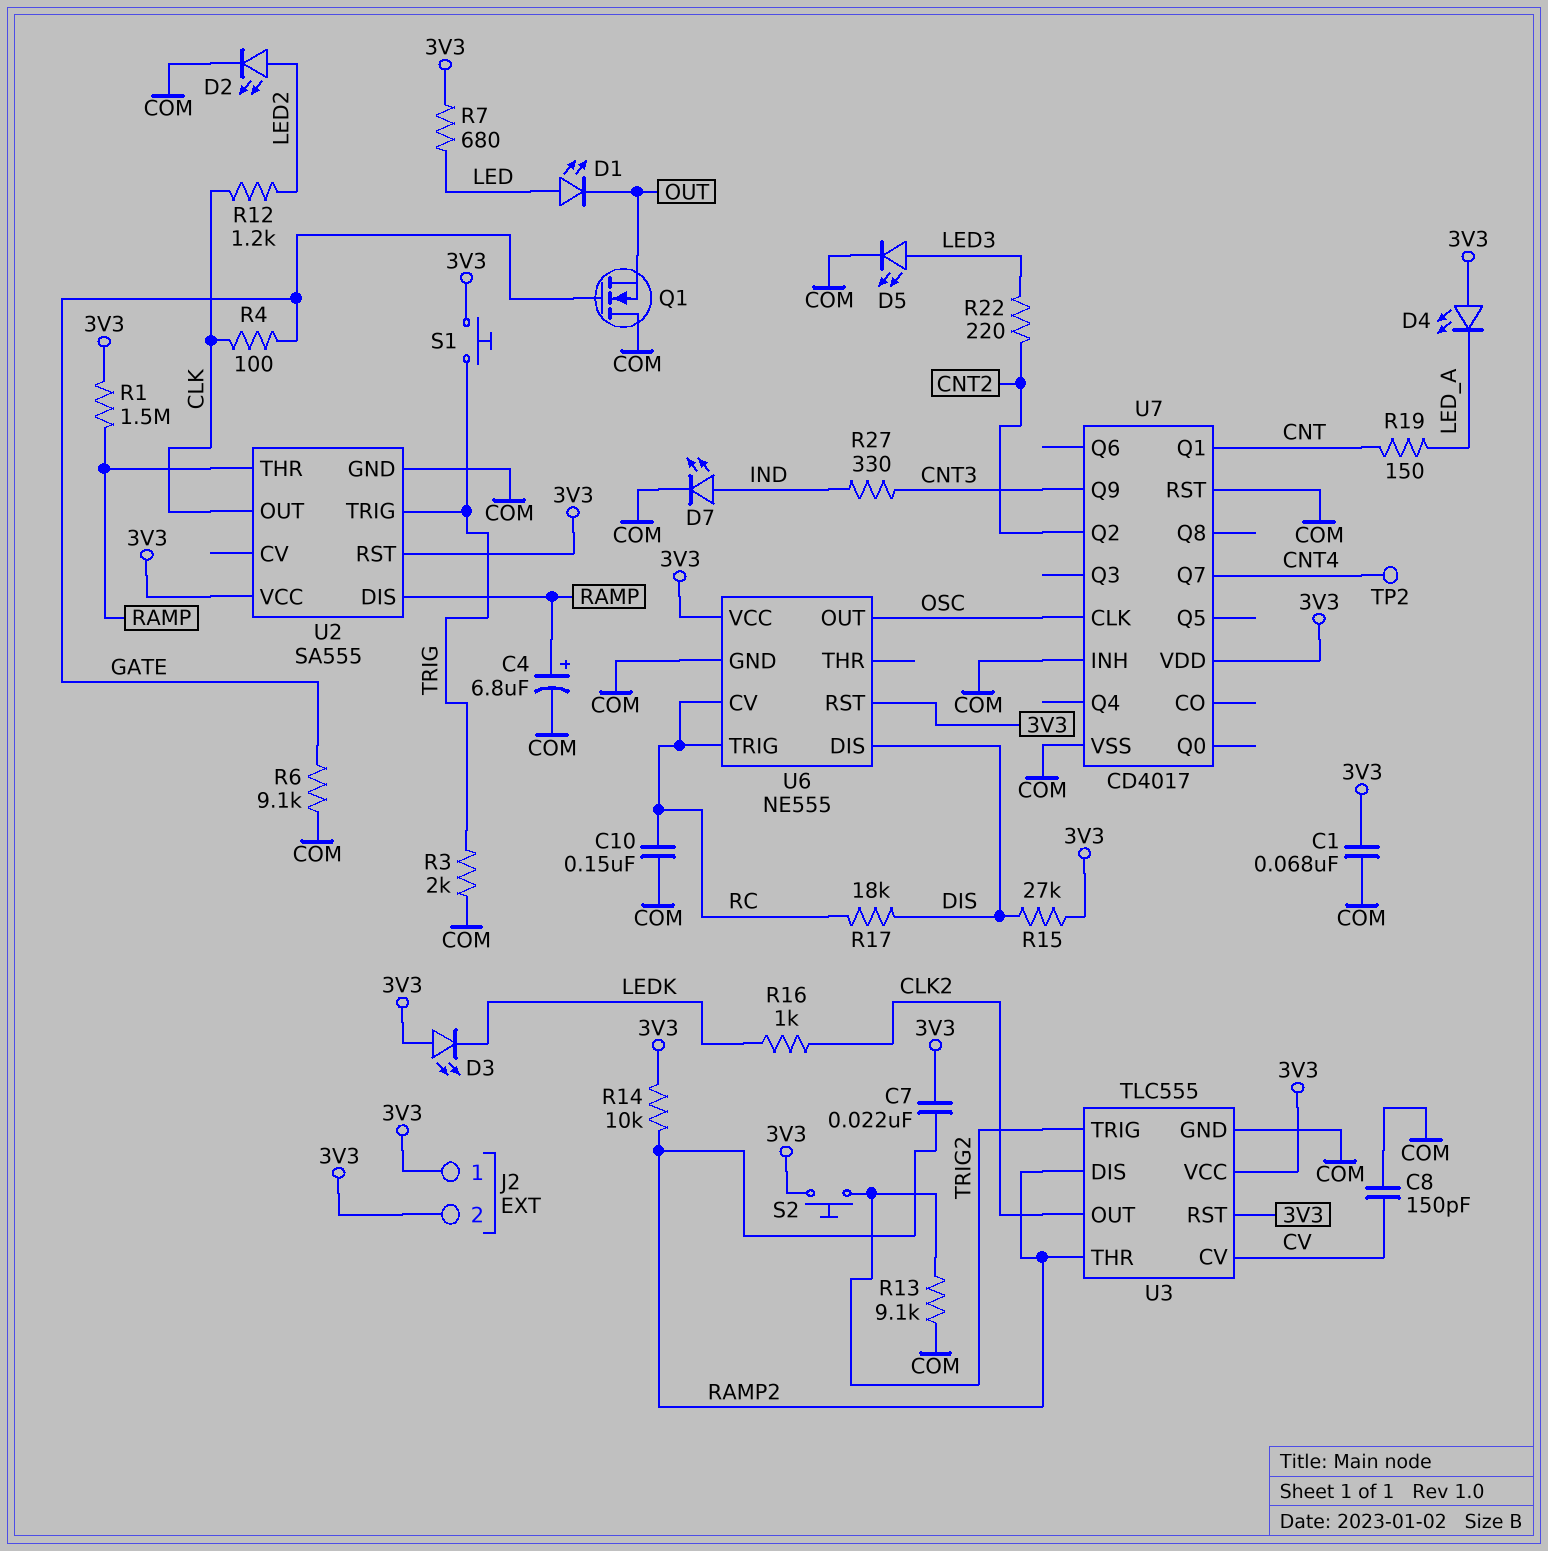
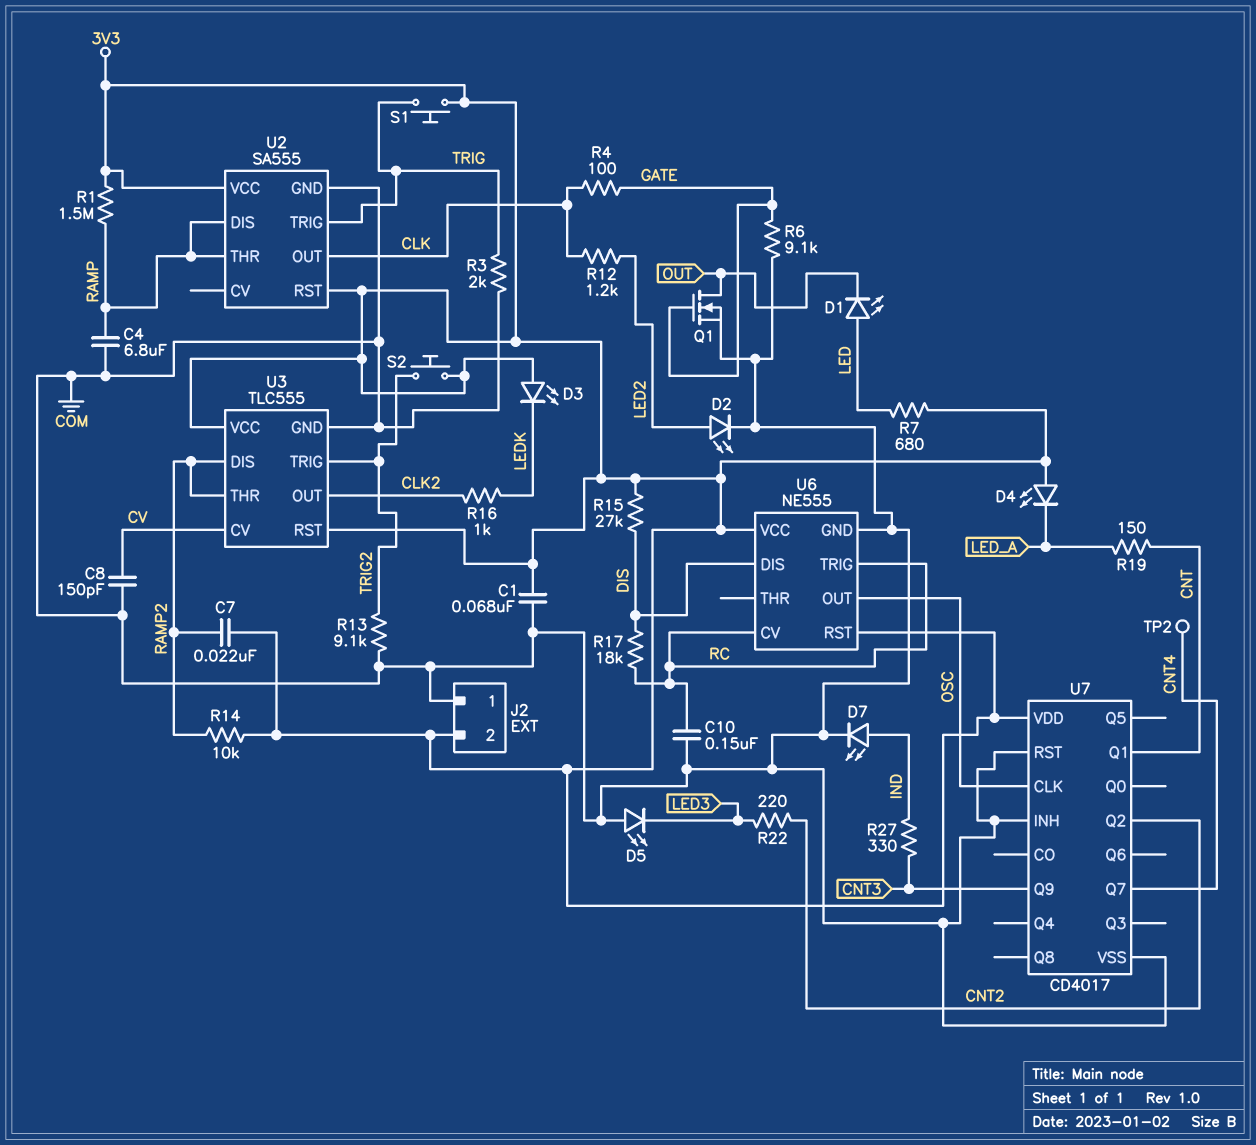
C4: 6.8uF (plus RAMP, minus COM) -> 6.8uF (COM, RAMP)
D5: LED (A LED3, K COM) -> LED (A COM, K LED3)
J2 pin 1: 3V3 -> COM
Q1: NMOS (G GATE, D COM, S OUT) -> NMOS (G GATE, D OUT, S COM)

